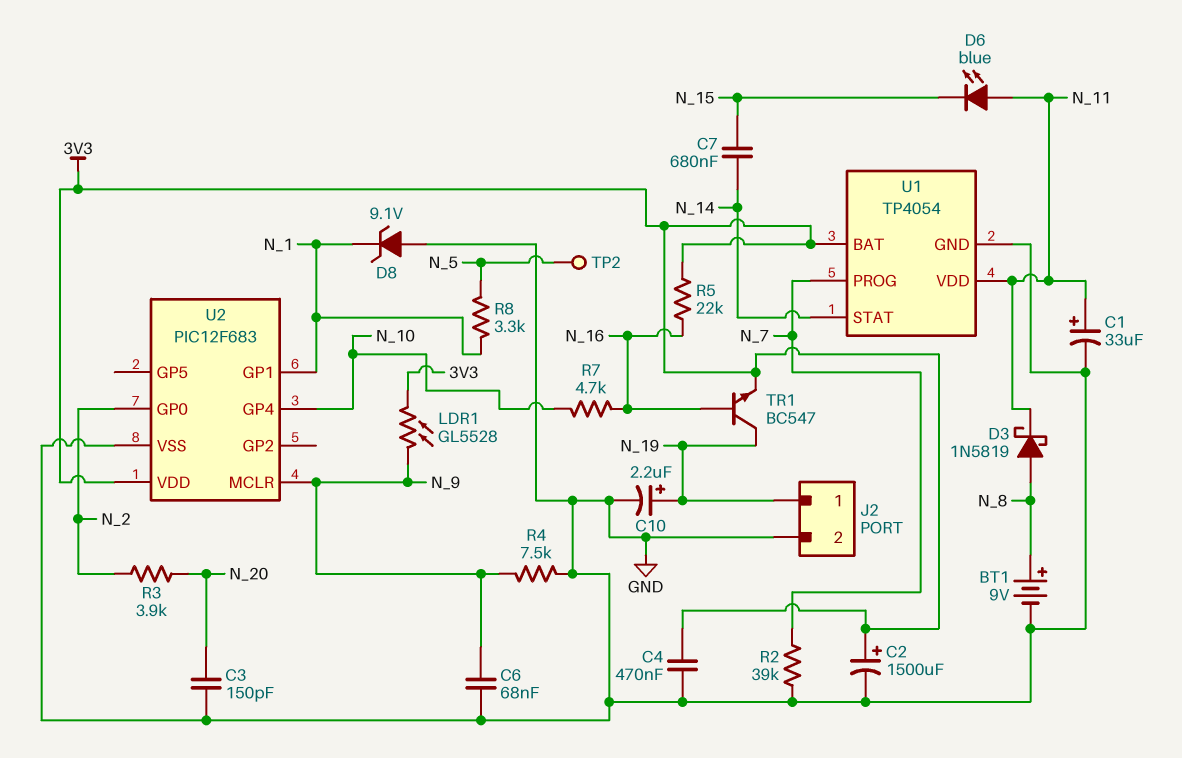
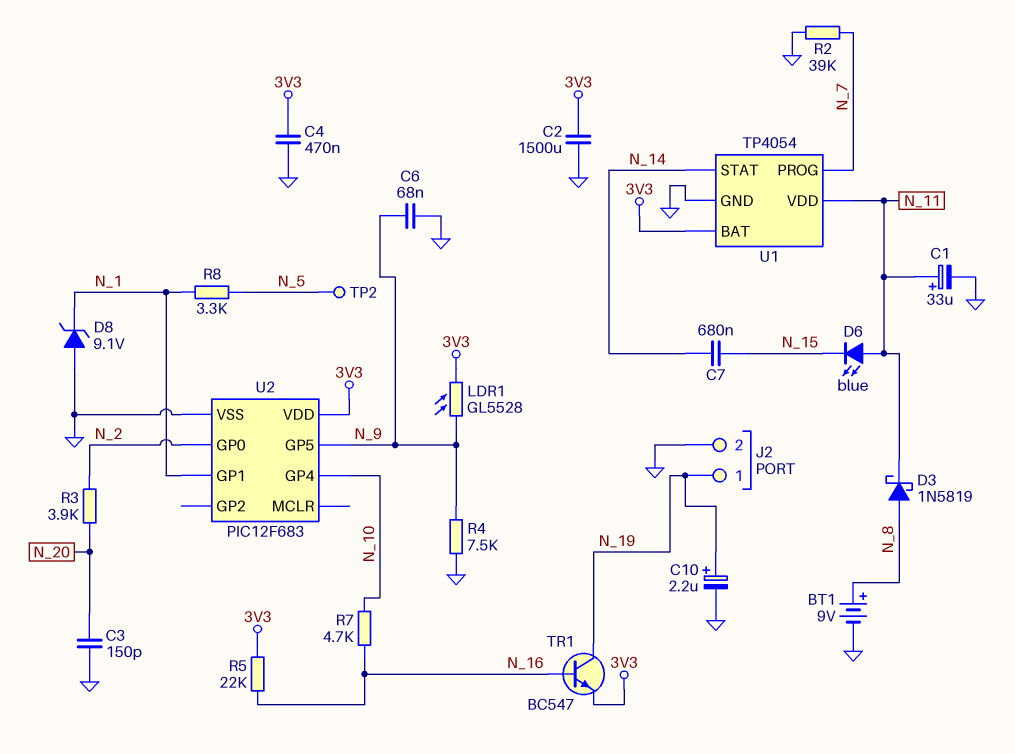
C2: 1500uF (plus 3V3, minus GND) -> 1500uF (3V3, GND)
U2 pin GP5: none -> N_9
U2 pin MCLR: N_9 -> none

